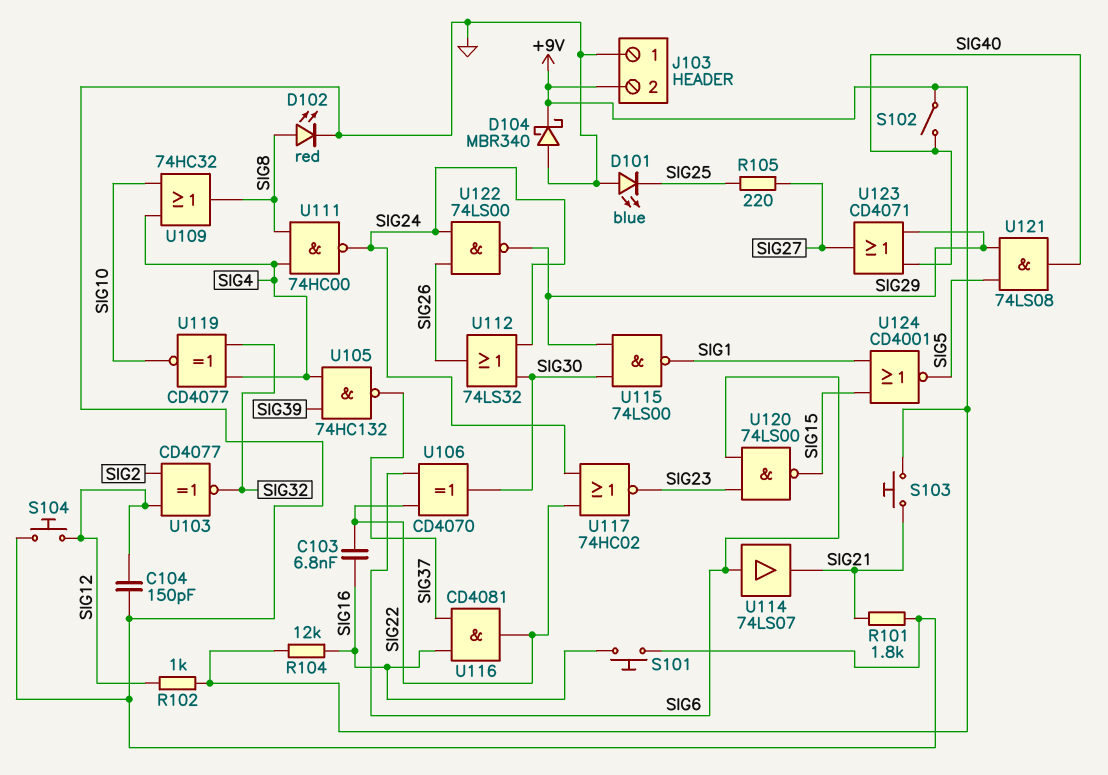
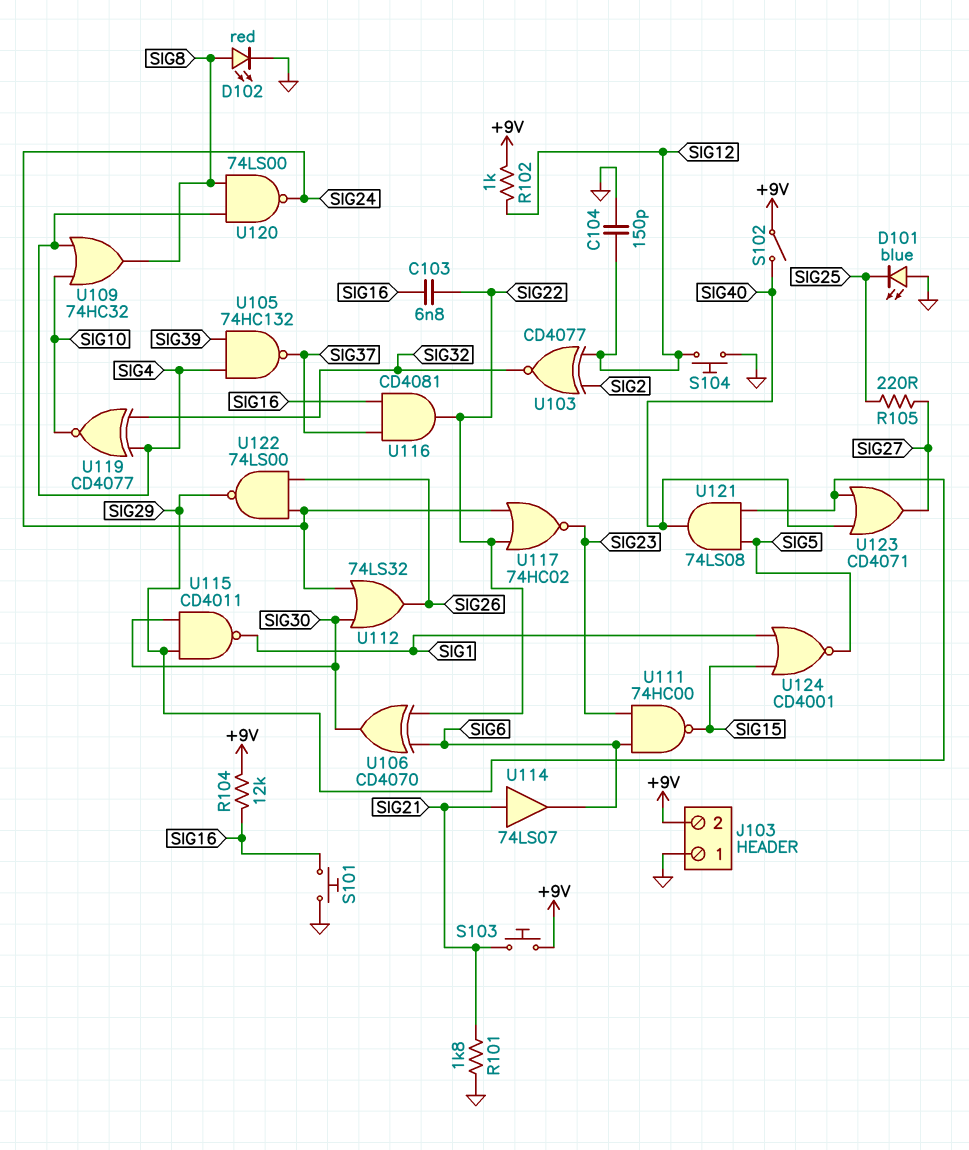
D104: schottky MBR340 (A GND, K +9V) -> none
U111: NAND 74HC00 (in SIG4, in SIG8, out SIG24) -> NAND 74HC00 (in SIG6, in SIG23, out SIG15)
U114: buffer 74LS07 (in SIG6, out SIG21) -> buffer 74LS07 (in SIG21, out SIG6)
U115: NAND 74LS00 (in SIG29, in SIG30, out SIG1) -> NAND CD4011 (in SIG29, in SIG30, out SIG1)
U120: NAND 74LS00 (in SIG6, in SIG23, out SIG15) -> NAND 74LS00 (in SIG4, in SIG8, out SIG24)

